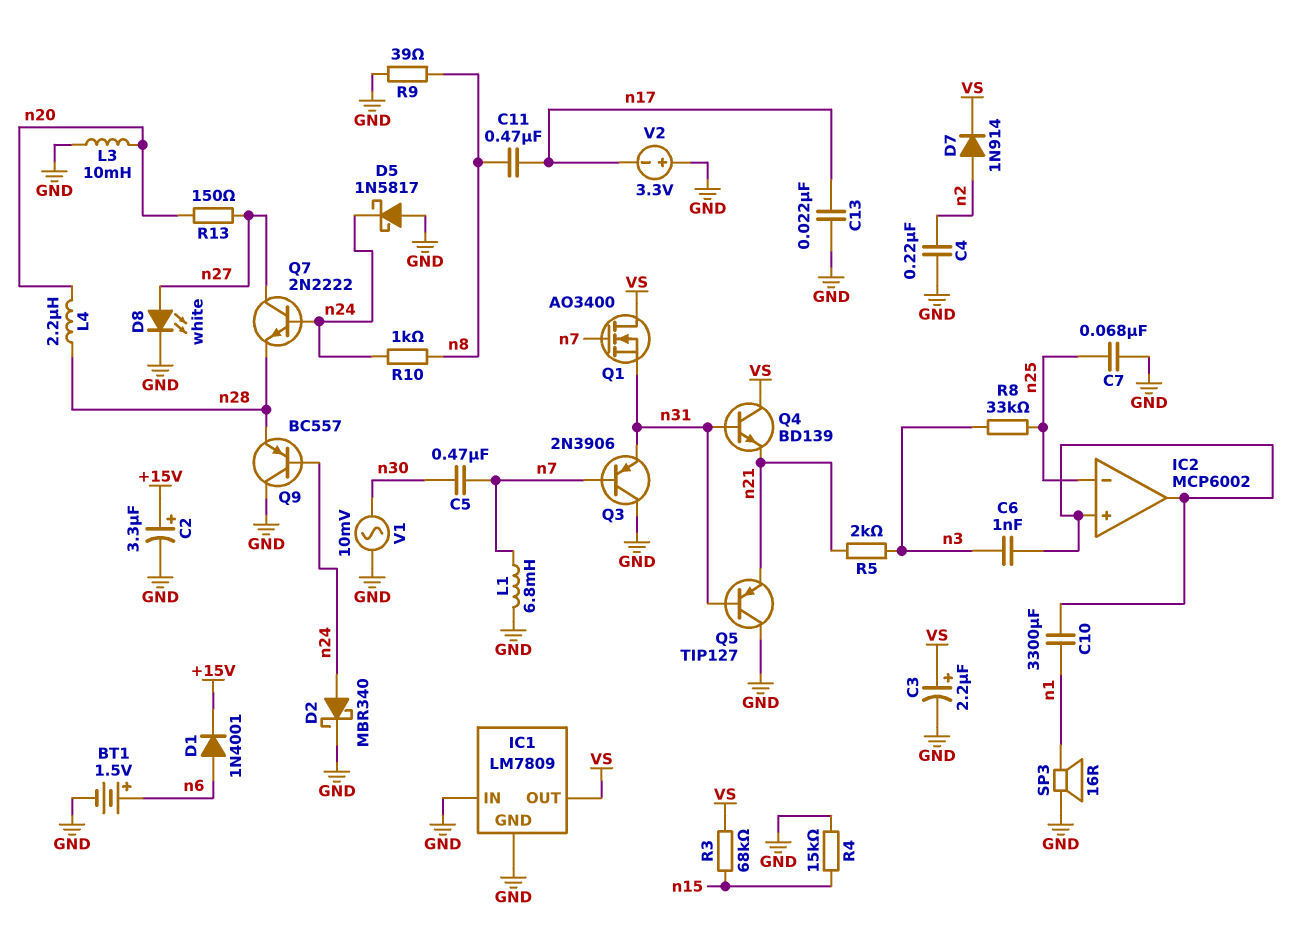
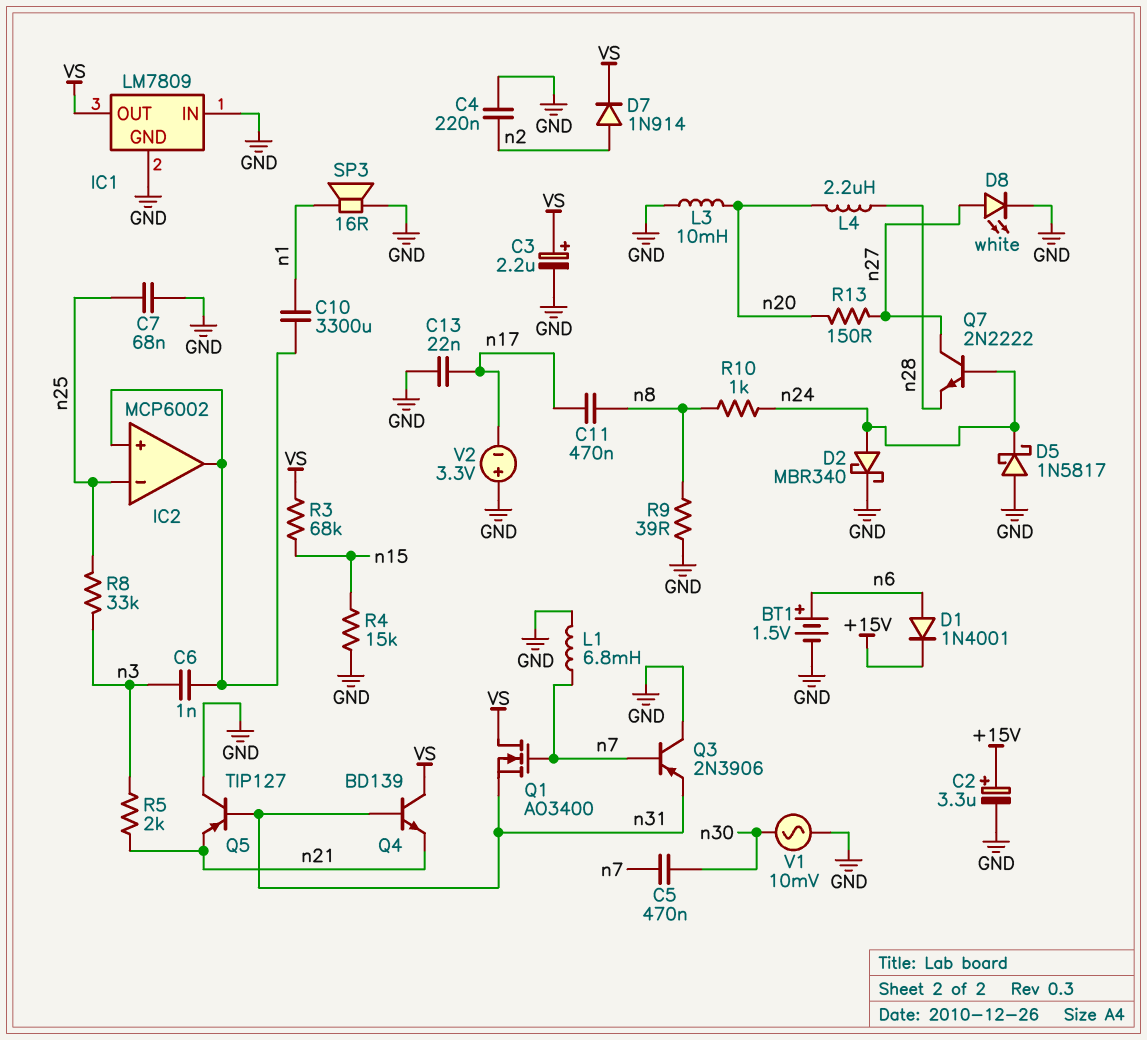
Q9: PNP BC557 (B n24, C GND, E n28) -> none

